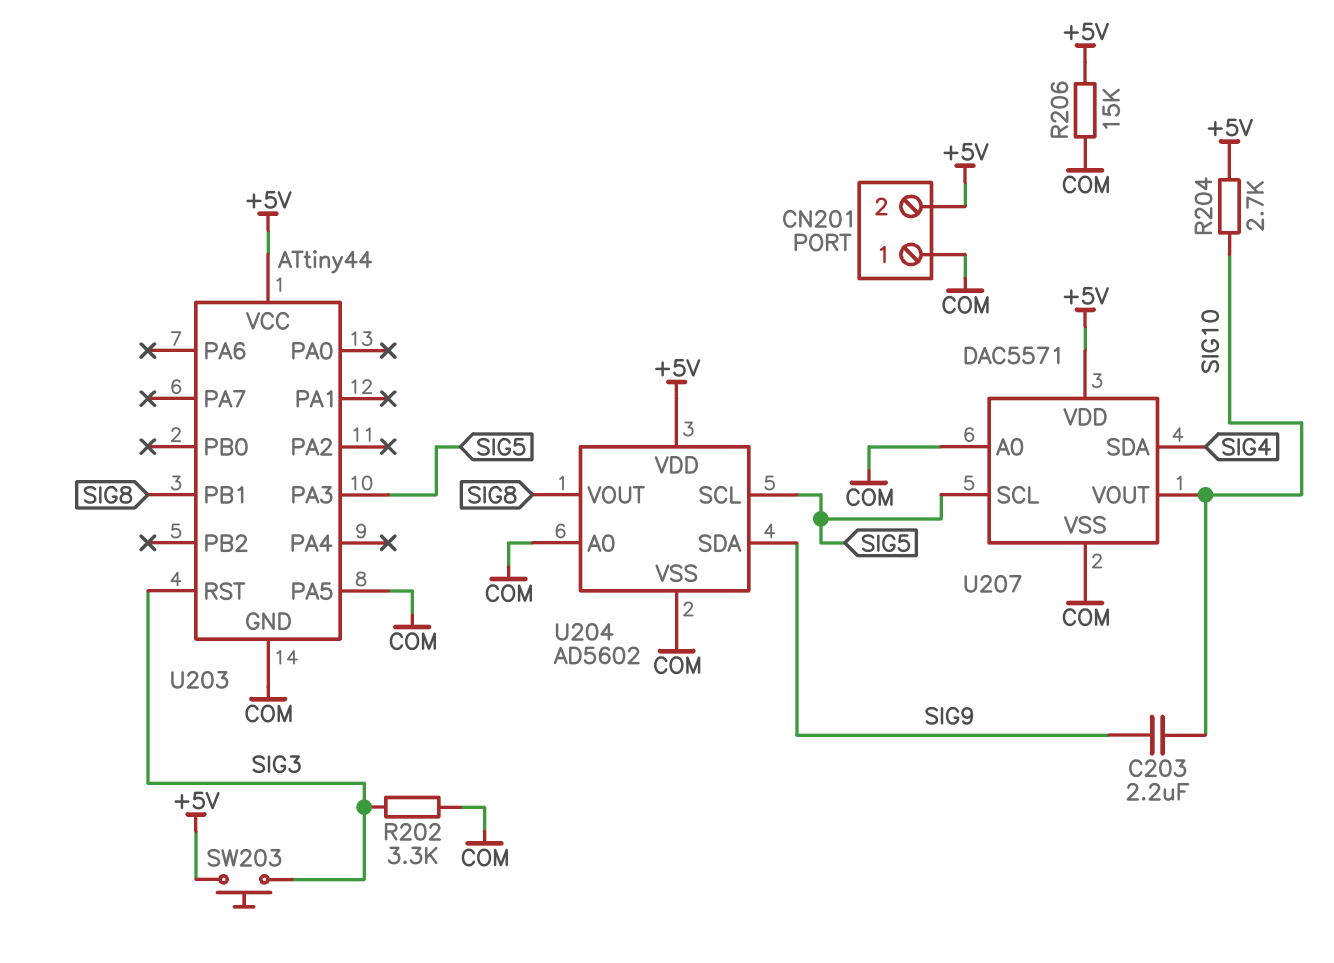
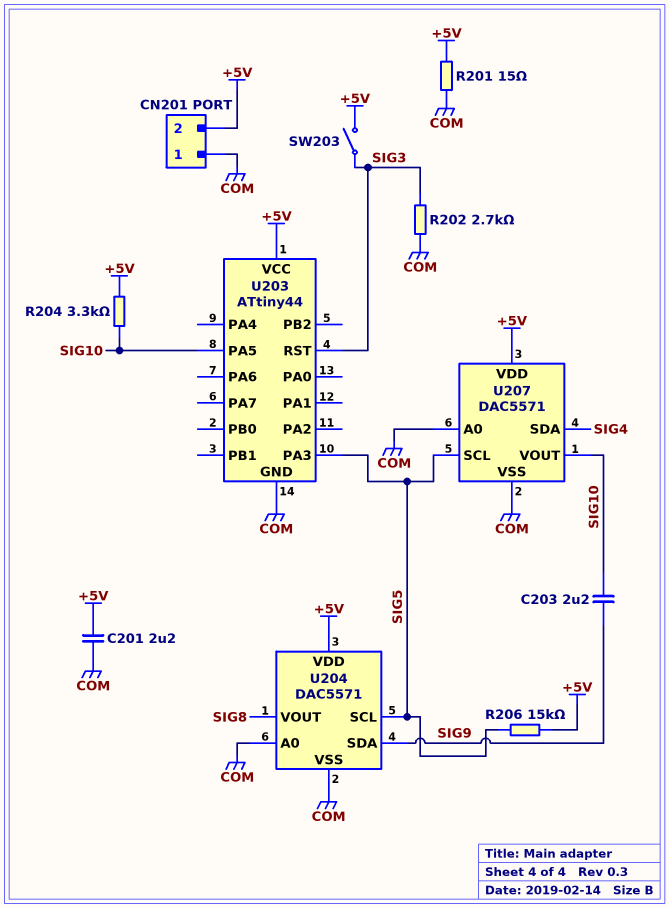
C201: none -> 2.2uF (+5V, COM)
R201: none -> 15 (+5V, COM)
R202: 3.3k (COM, SIG3) -> 2.7k (COM, SIG3)
R204: 2.7k (+5V, SIG10) -> 3.3k (+5V, SIG10)
R206: 15k (+5V, COM) -> 15k (+5V, SIG5)
SW203: button (+5V, SIG3) -> switch (+5V, SIG3)
U203 pin PA5: COM -> SIG10
U203 pin PB1: SIG8 -> none
U204: AD5602 -> DAC5571

